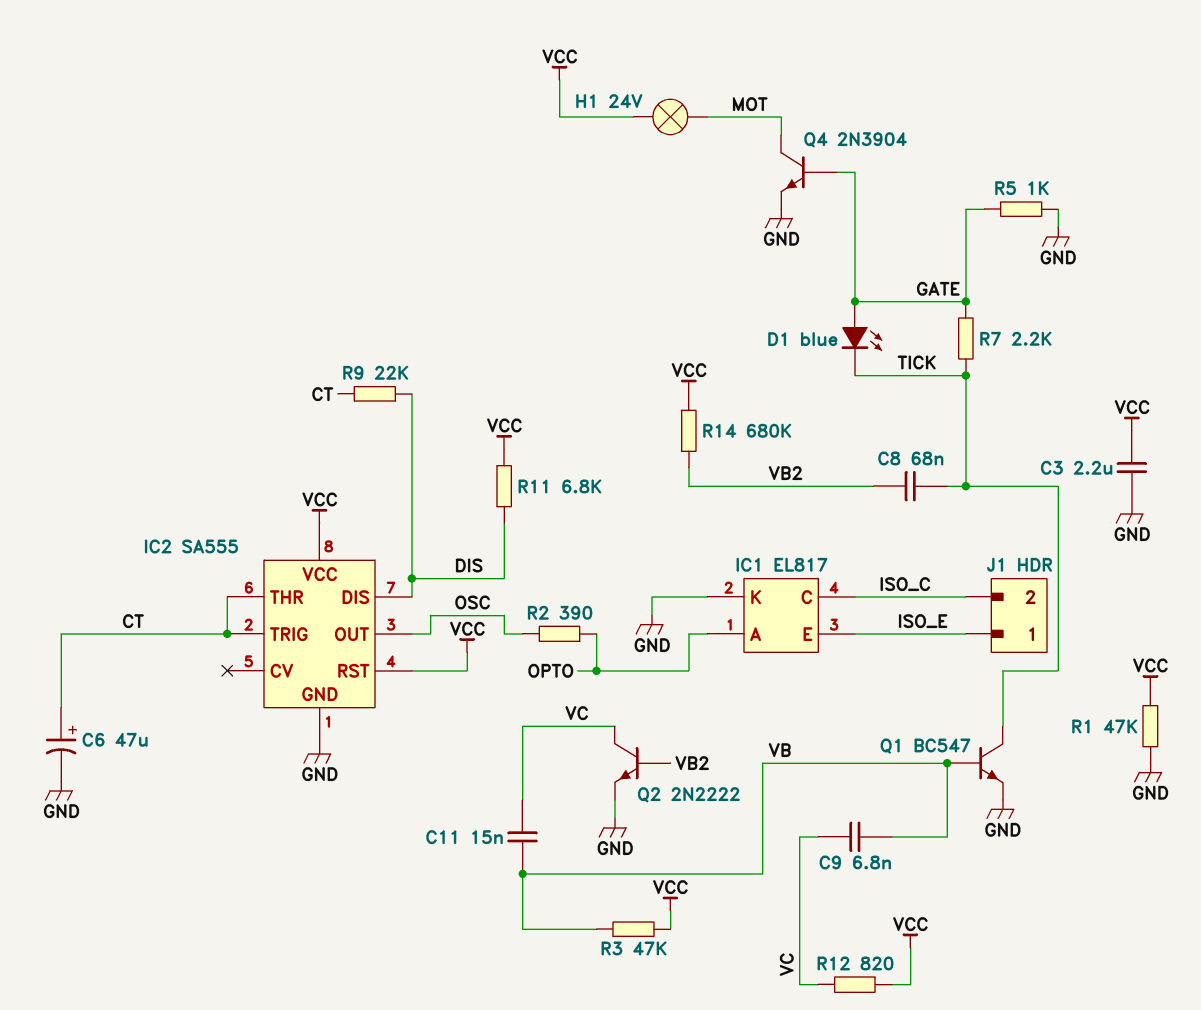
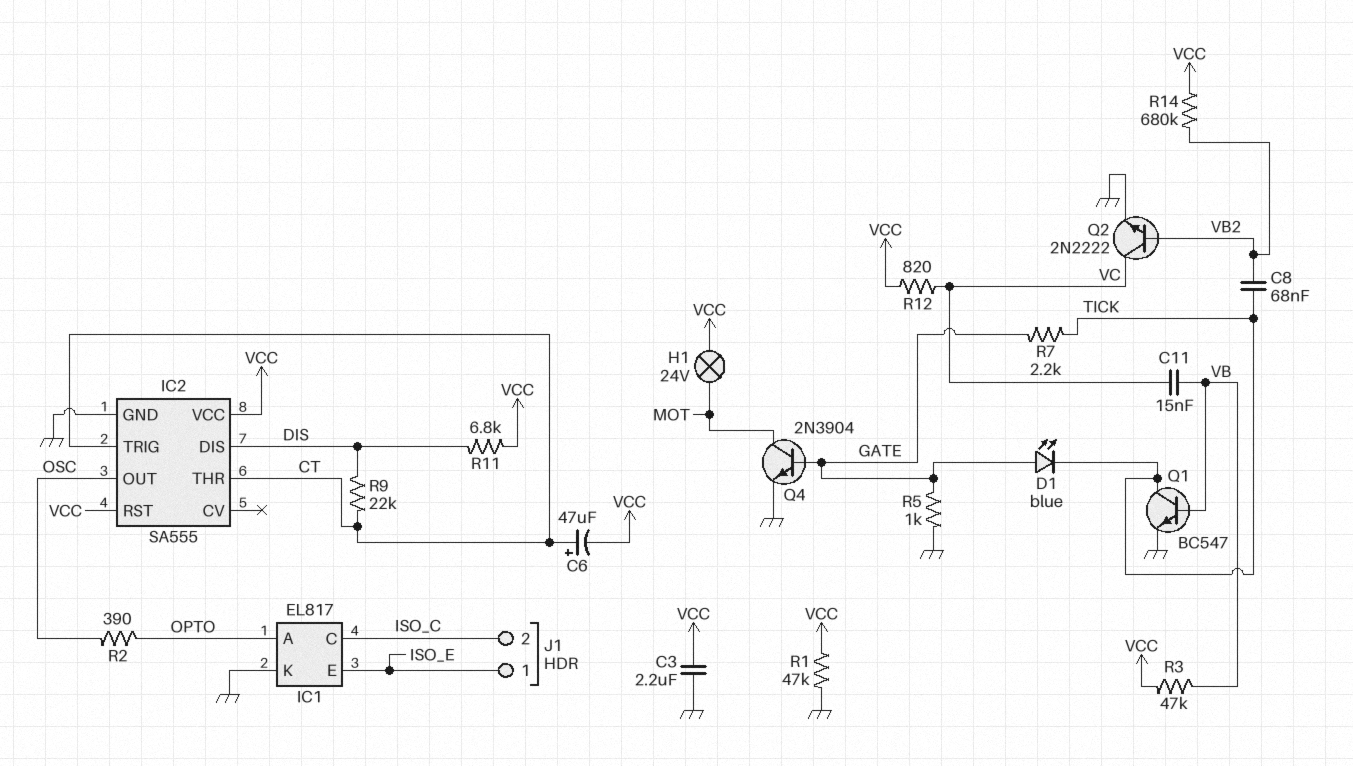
C6: 47uF (plus CT, minus GND) -> 47uF (plus CT, minus VCC)
C9: 6.8nF (VB, VC) -> none

